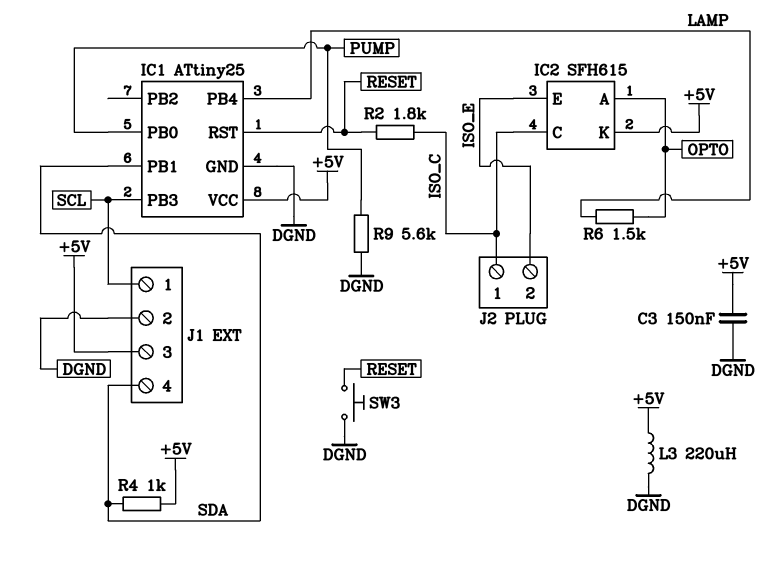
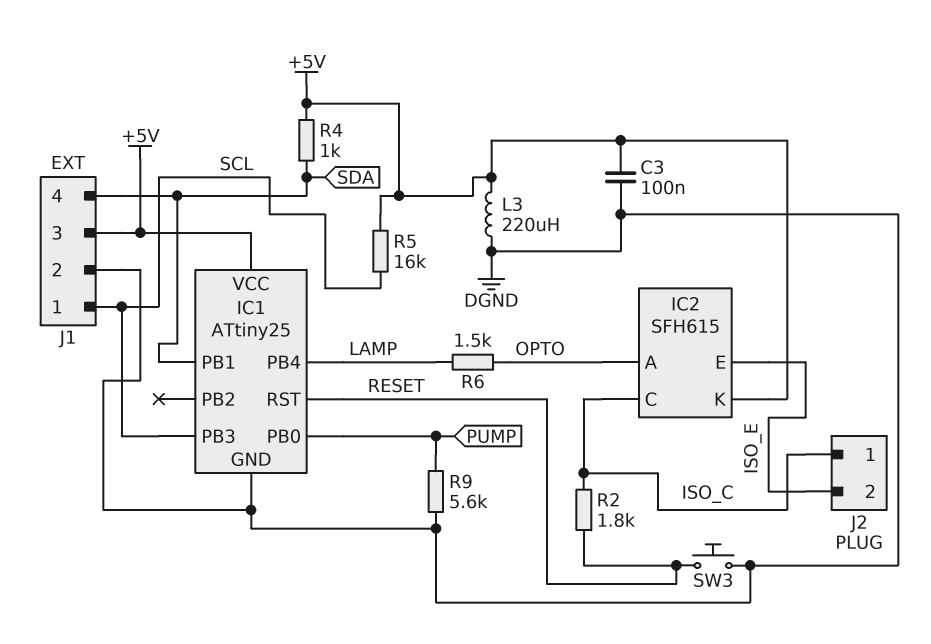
C3: 150nF (+5V, DGND) -> 100nF (+5V, DGND)
R5: none -> 16k (+5V, SCL)

